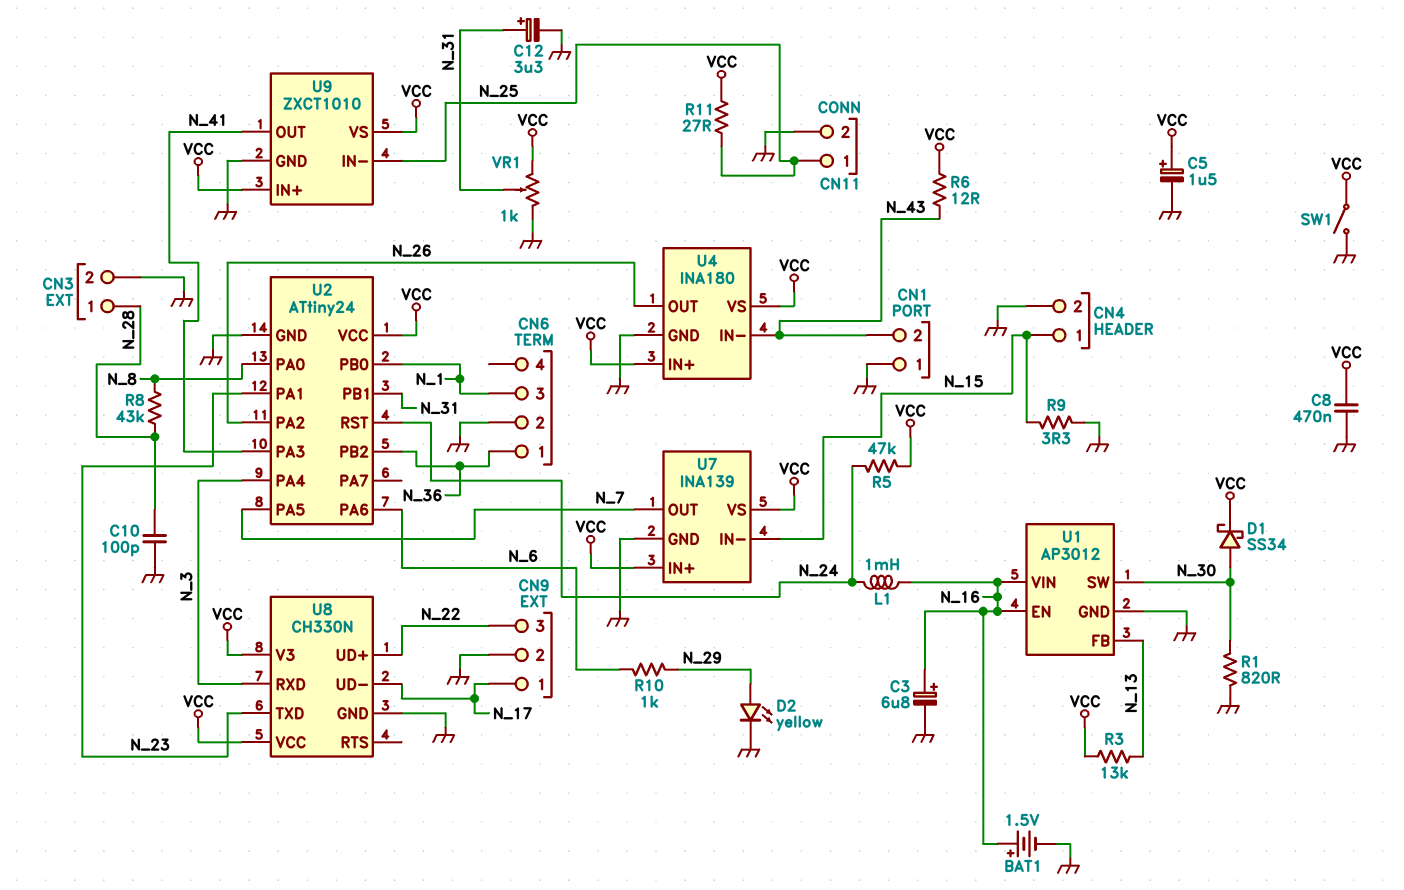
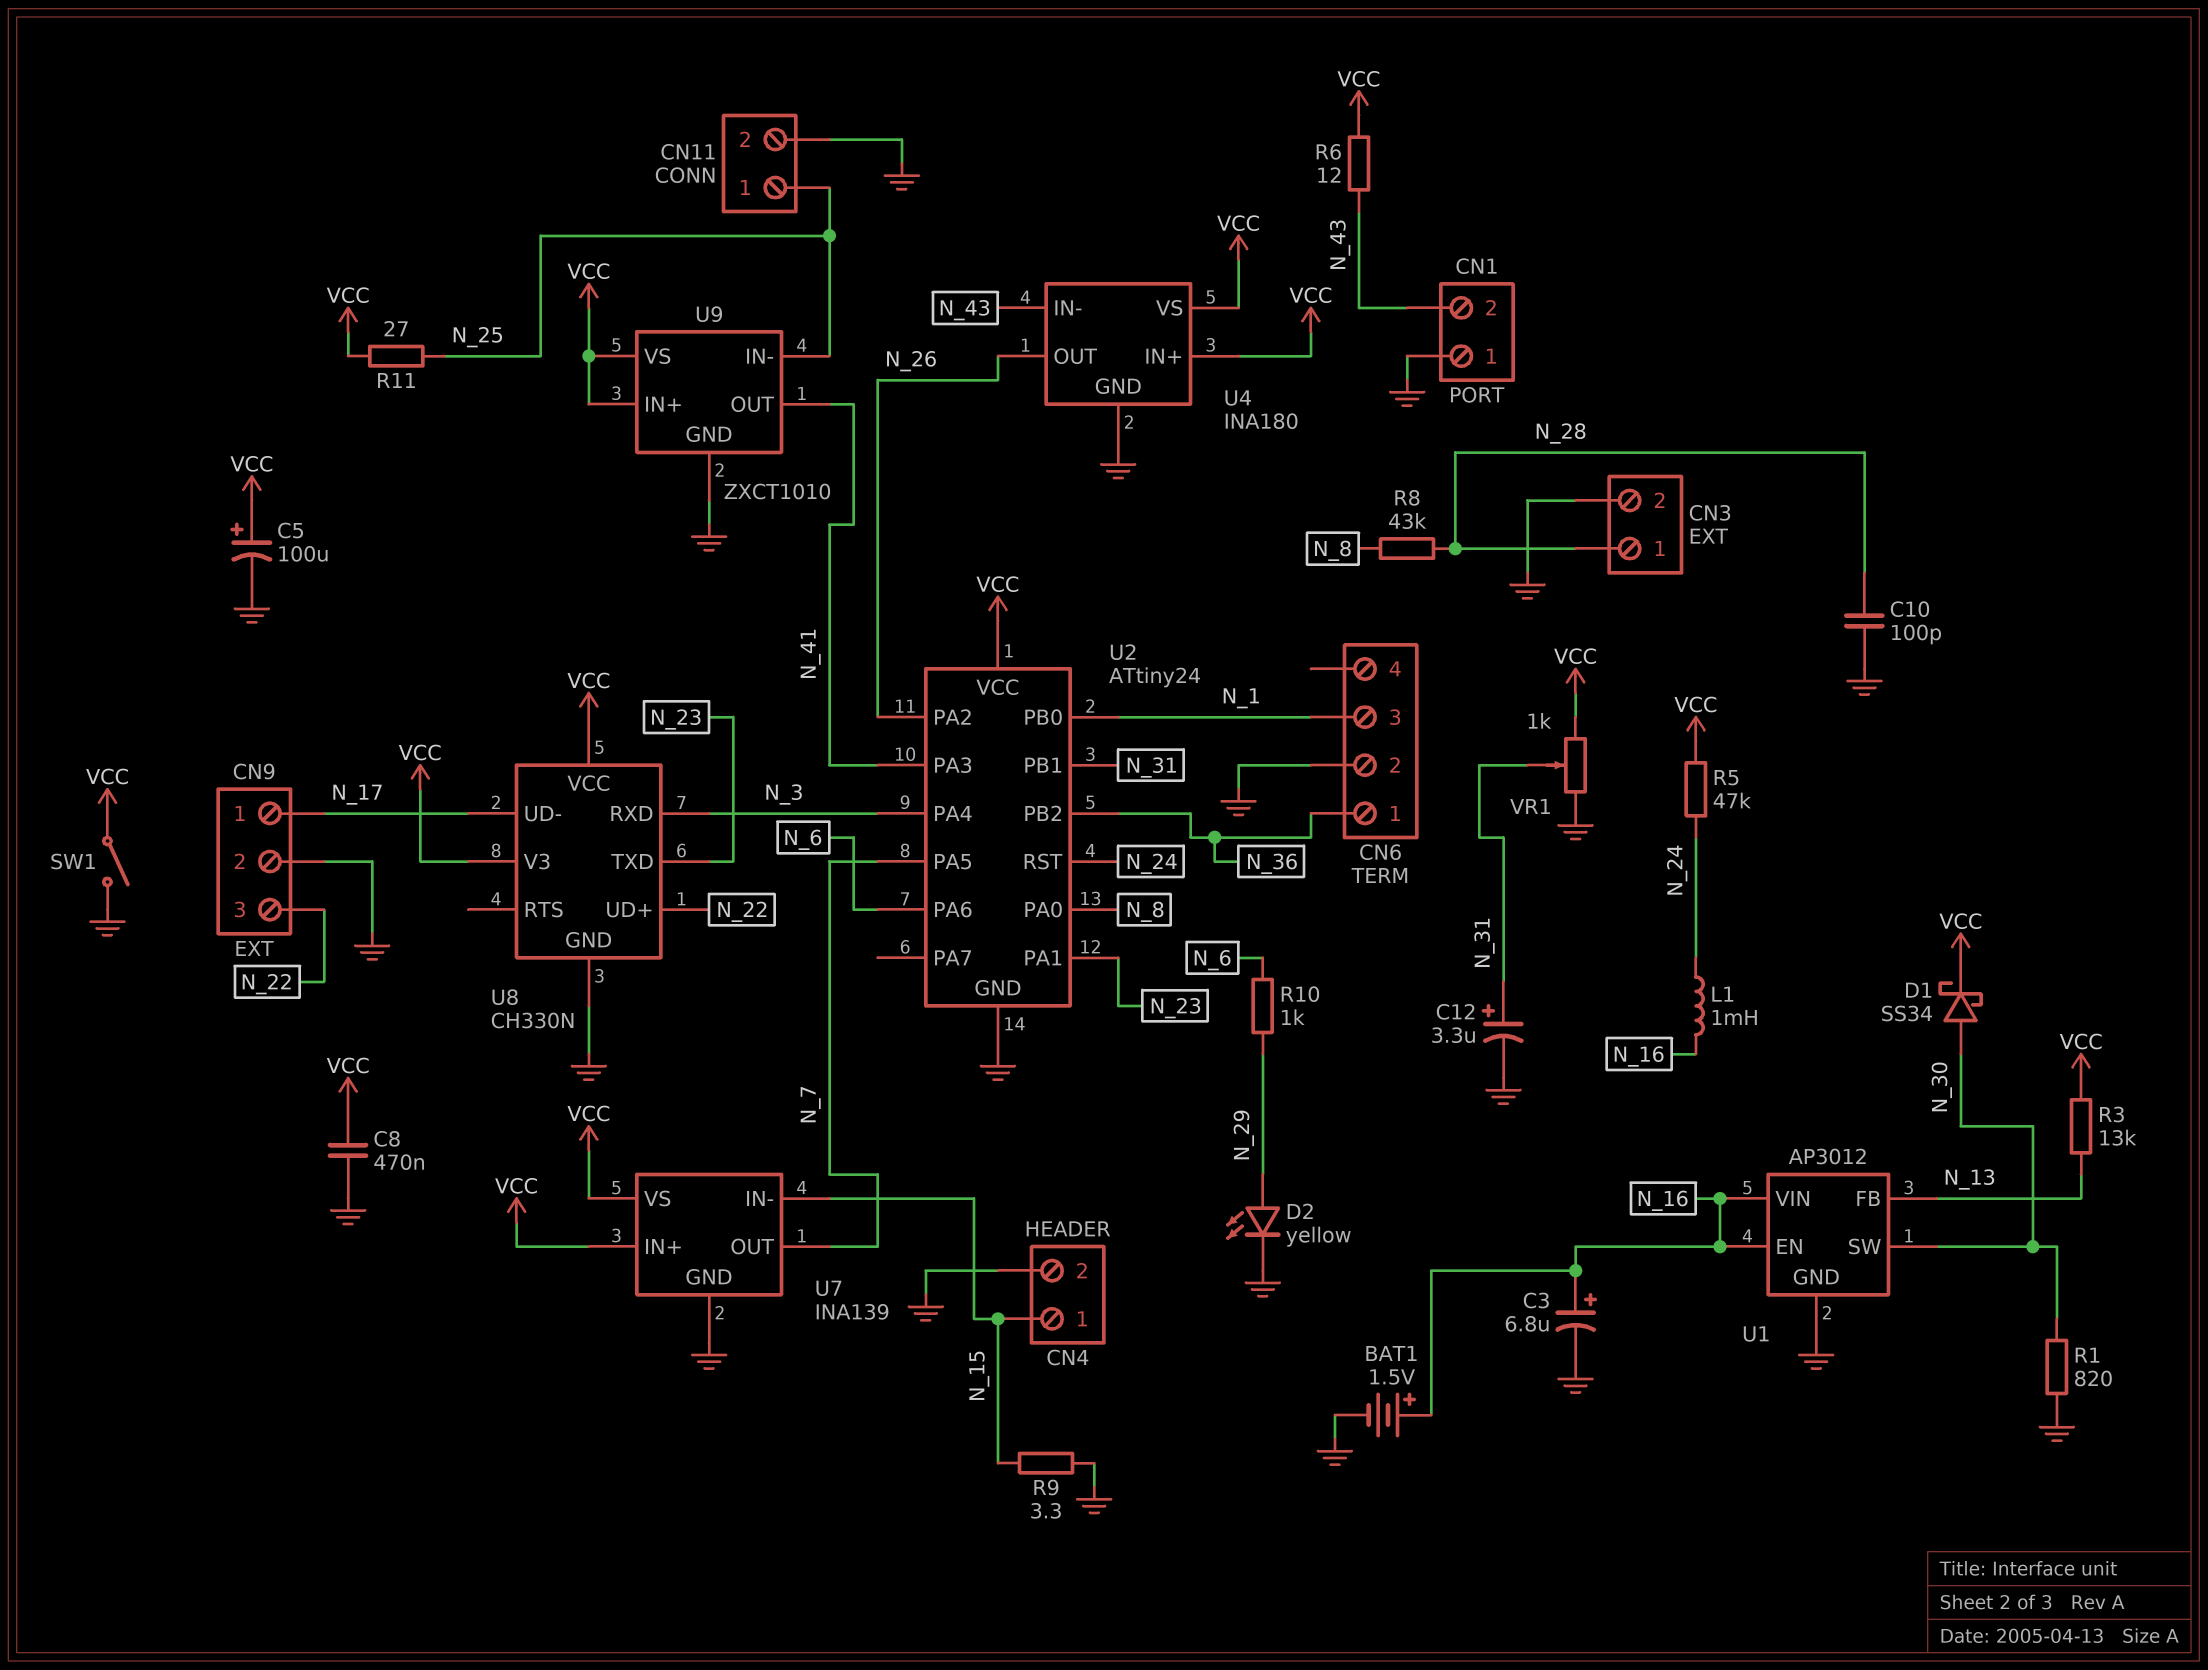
C5: 1.5uF (plus VCC, minus GND) -> 100uF (plus VCC, minus GND)

